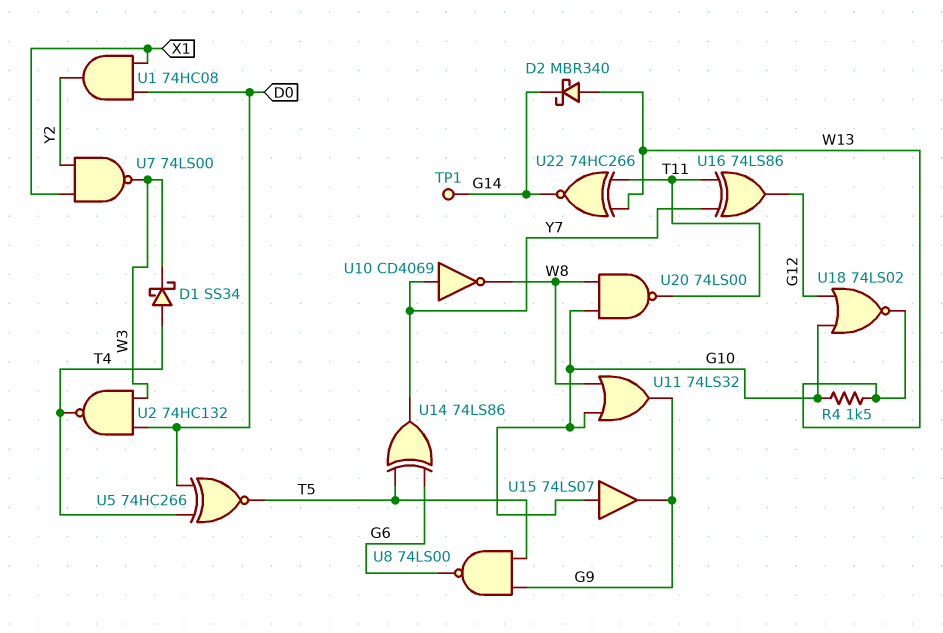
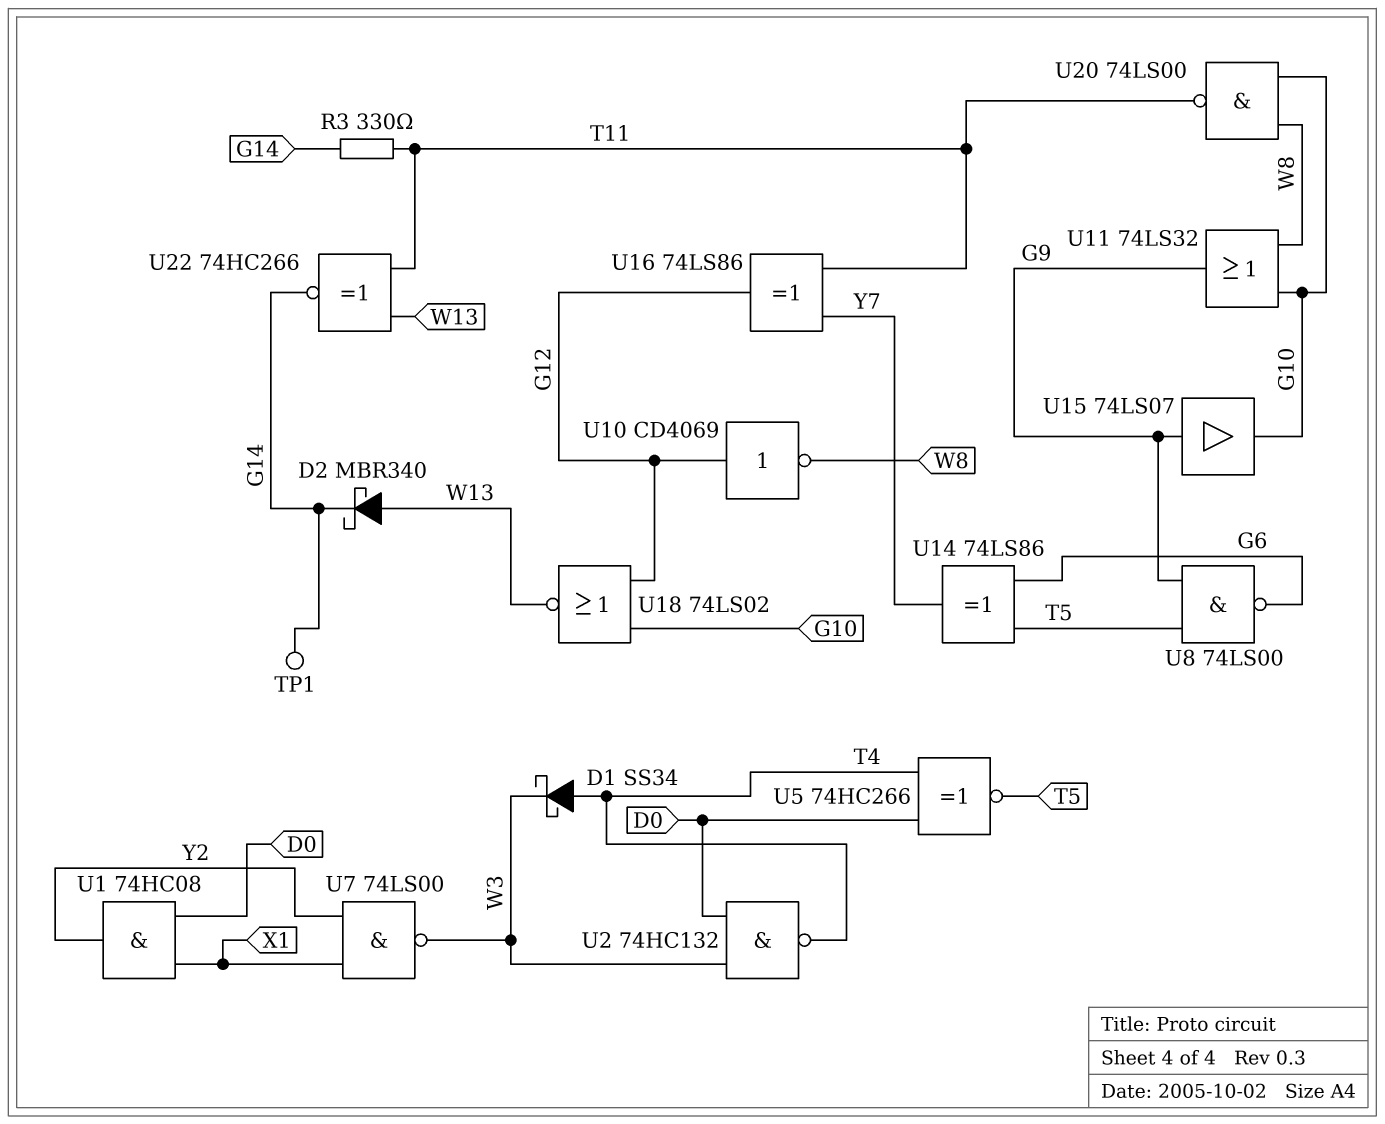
R3: none -> 330 (G14, T11)
R4: 1.5k (G10, W13) -> none
U10: NOT CD4069 (in Y7, out W8) -> NOT CD4069 (in G12, out W8)
U15: buffer 74LS07 (in G10, out G9) -> buffer 74LS07 (in G9, out G10)

